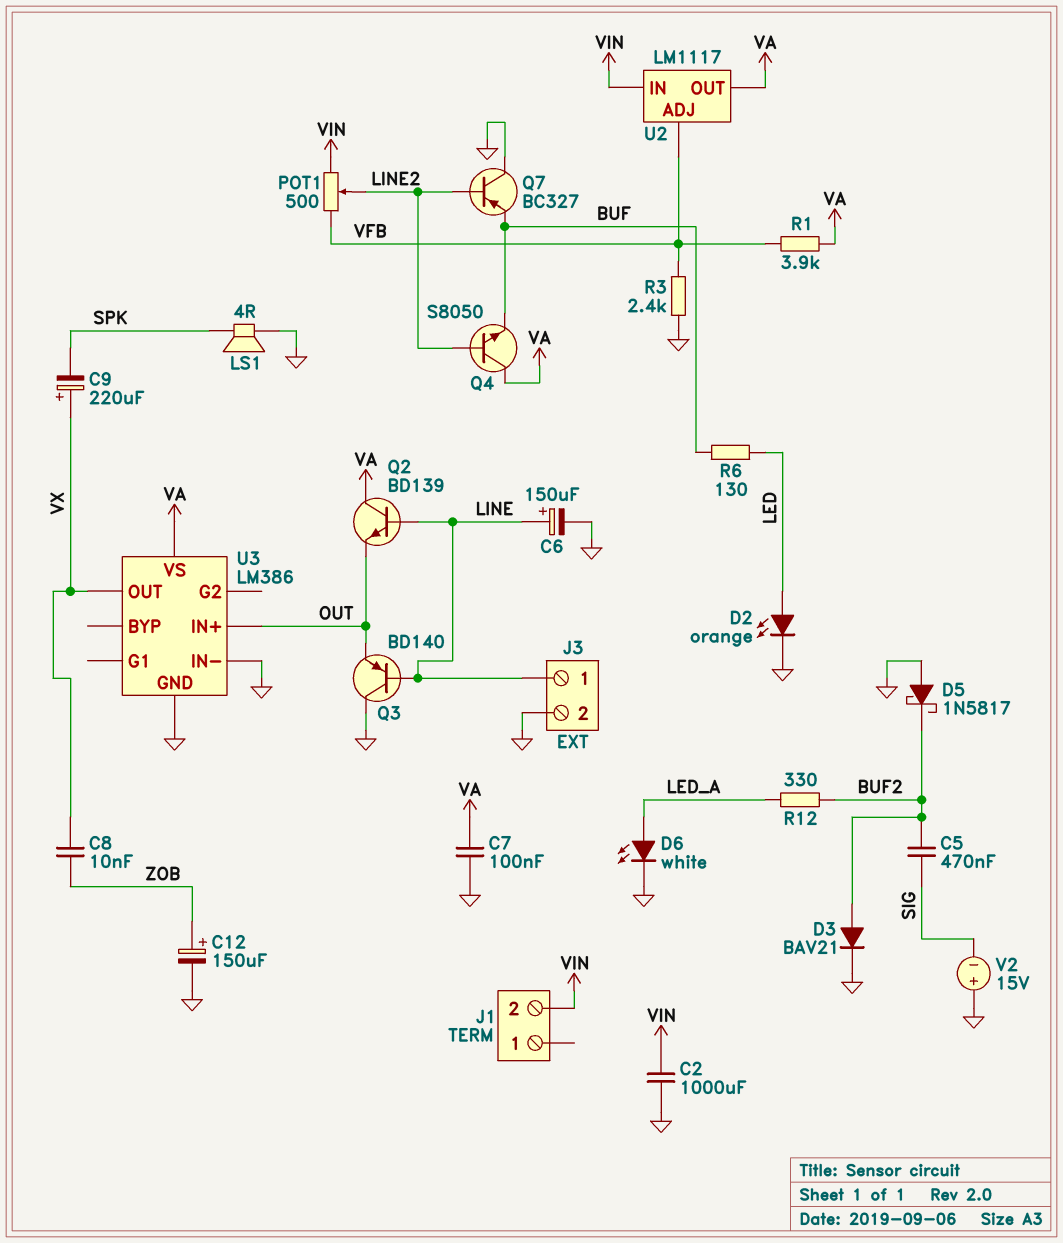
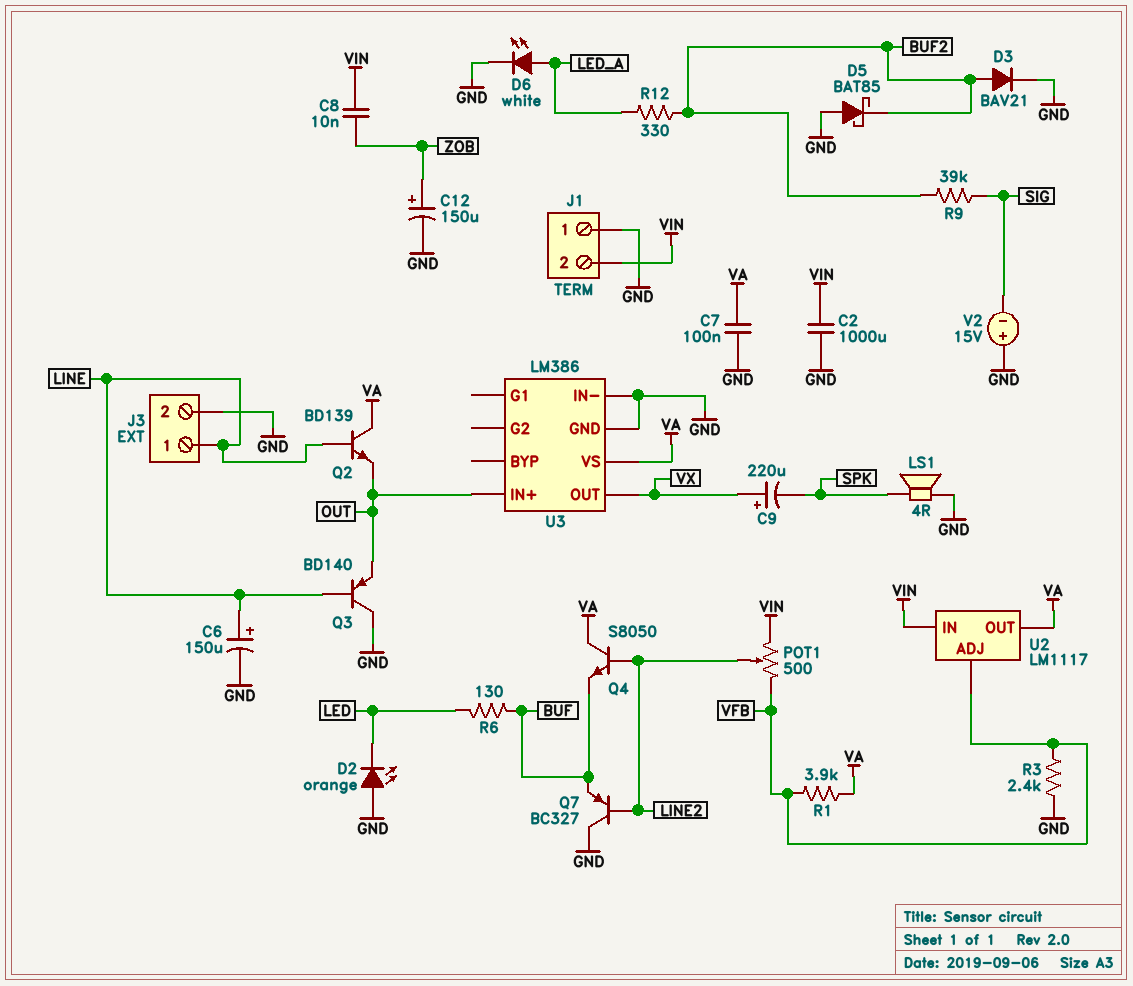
C5: 470nF (BUF2, SIG) -> none
C8: 10nF (VX, ZOB) -> 10nF (VIN, ZOB)
D2: LED orange (A LED, K GND) -> LED orange (A GND, K LED)
D5: schottky 1N5817 (A GND, K BUF2) -> schottky BAT85 (A GND, K BUF2)
J1 pin 1: none -> GND
R9: none -> 39k (BUF2, SIG)

